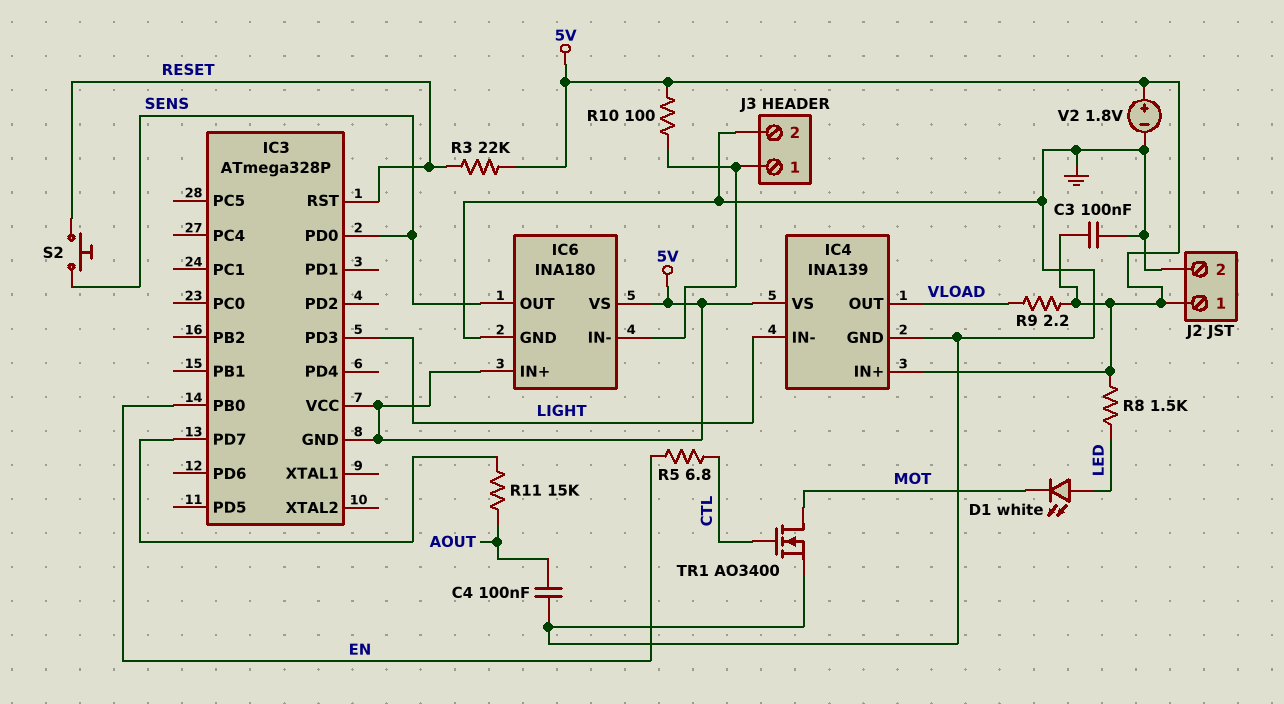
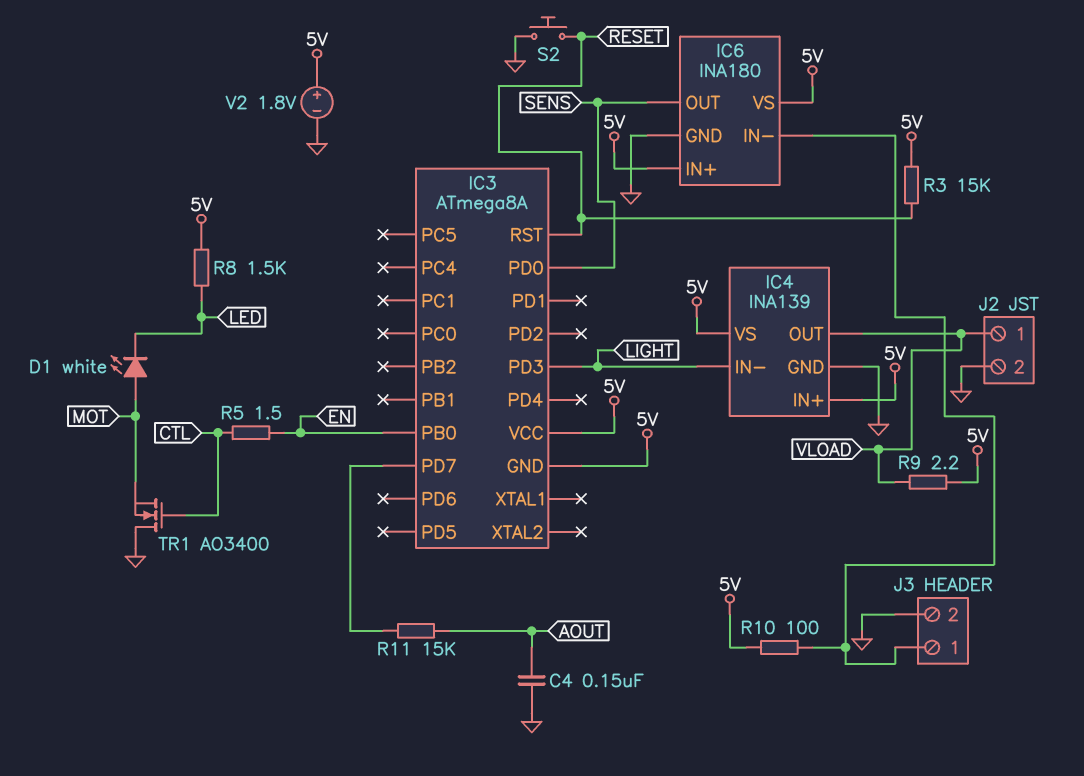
C3: 100nF (5V, GND) -> none
C4: 100nF (AOUT, GND) -> 150nF (AOUT, GND)
D1: LED white (A LED, K MOT) -> LED white (A MOT, K LED)
IC3: ATmega328P -> ATmega8A
J2 pin 1: 5V -> VLOAD
R3: 22k (5V, RESET) -> 15k (5V, RESET)
R5: 6.8 (CTL, EN) -> 1.5 (CTL, EN)
S2: button (RESET, SENS) -> button (GND, RESET)
TR1: NMOS AO3400 (G CTL, D MOT, S GND) -> NMOS AO3400 (G CTL, D GND, S MOT)

